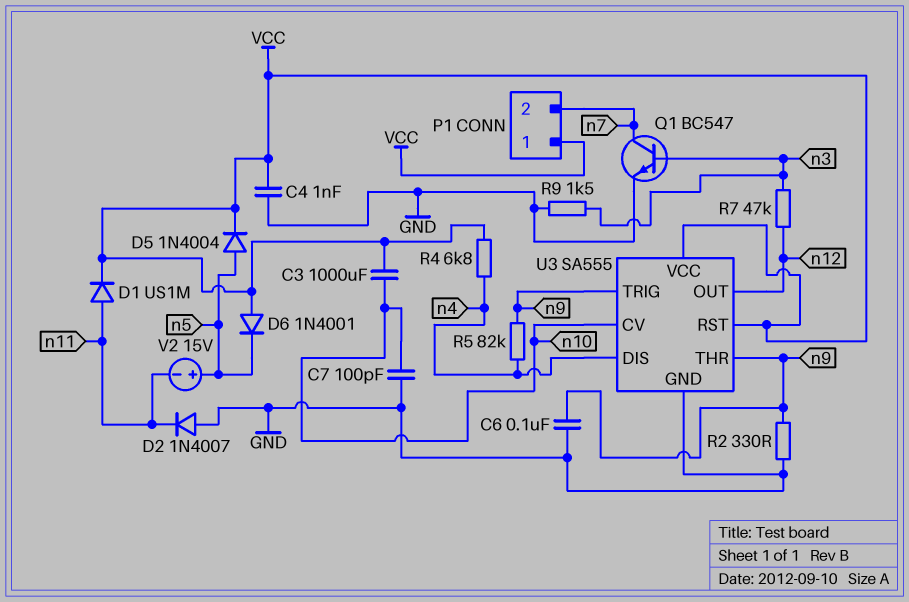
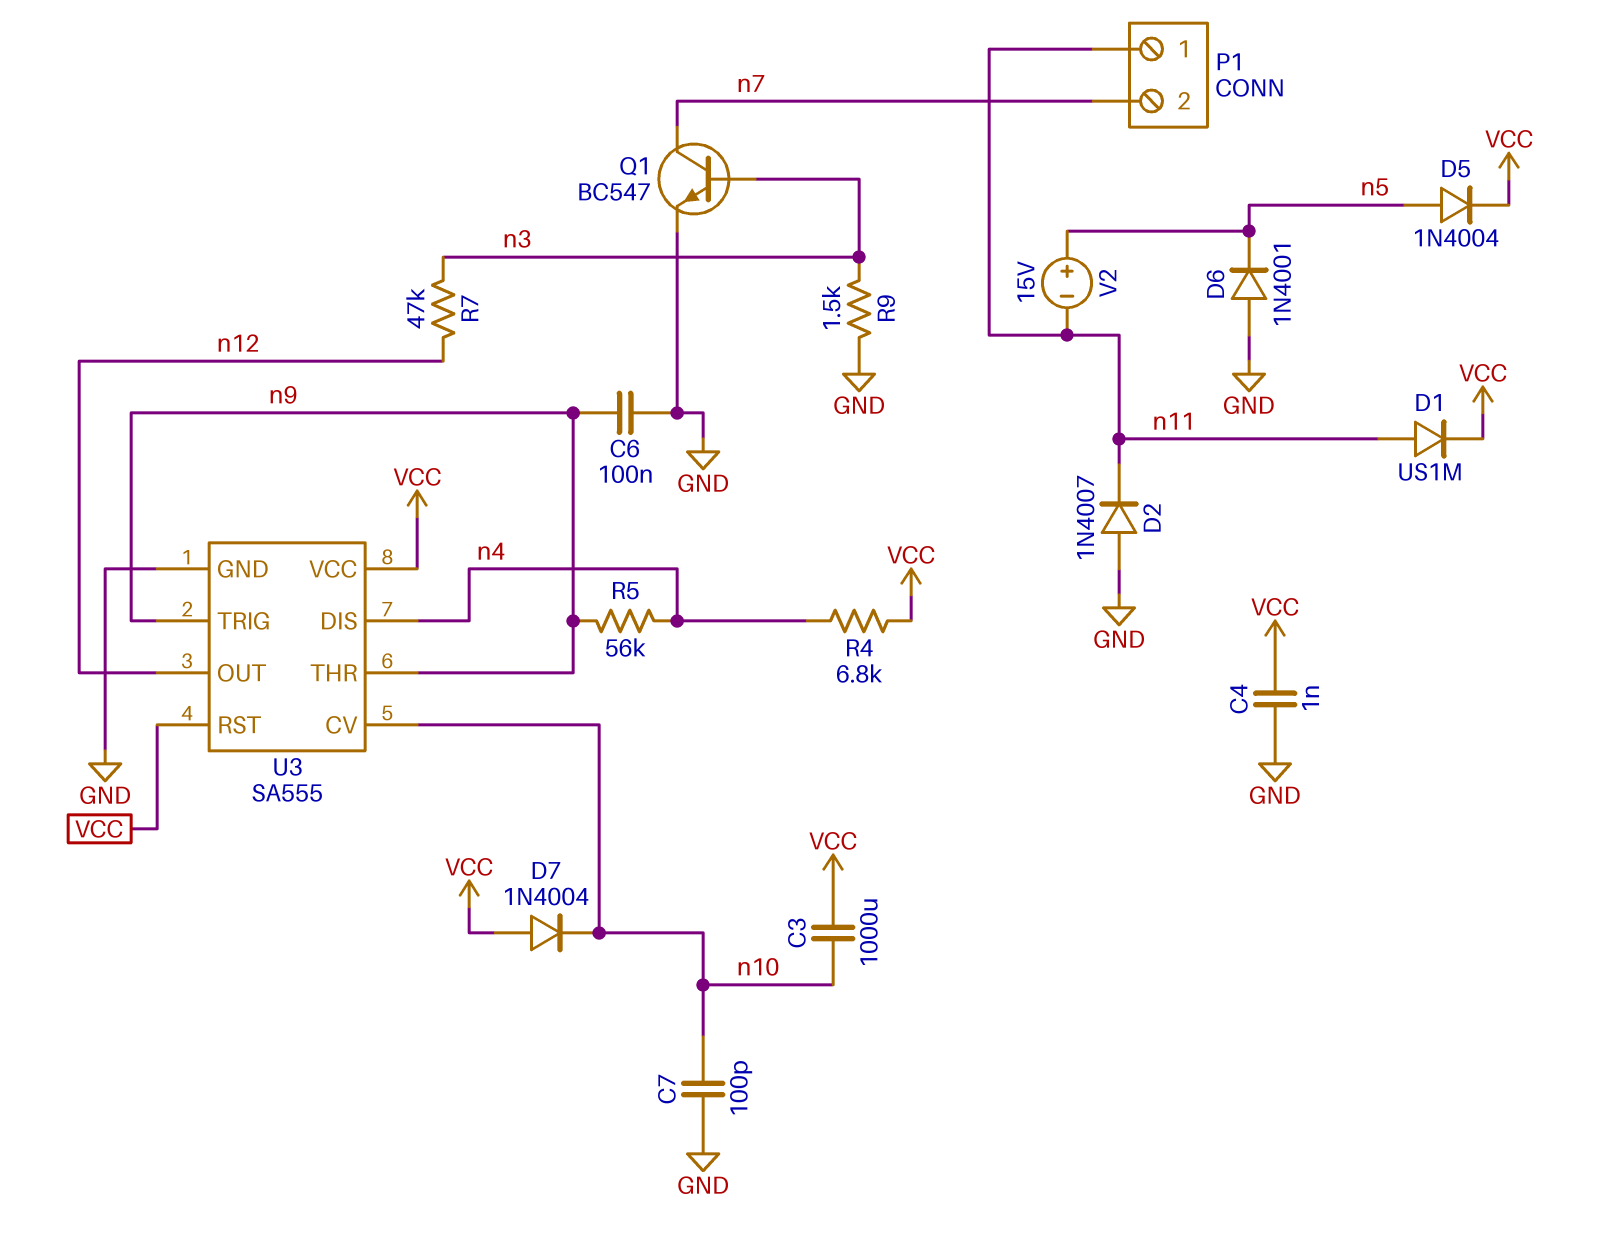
D6: diode 1N4001 (A VCC, K n5) -> diode 1N4001 (A GND, K n5)
D7: none -> diode 1N4004 (A VCC, K n10)
P1 pin 1: VCC -> n11
R2: 330 (GND, n9) -> none
R5: 82k (n4, n9) -> 56k (n4, n9)

